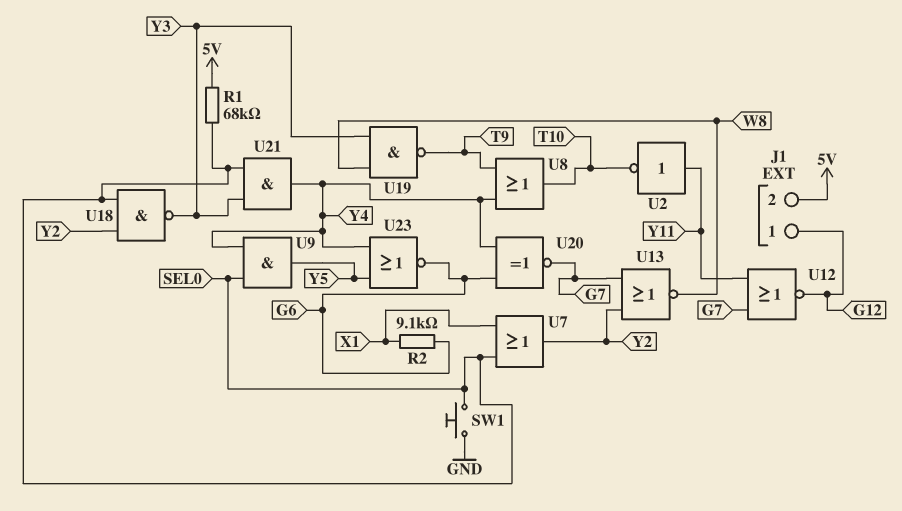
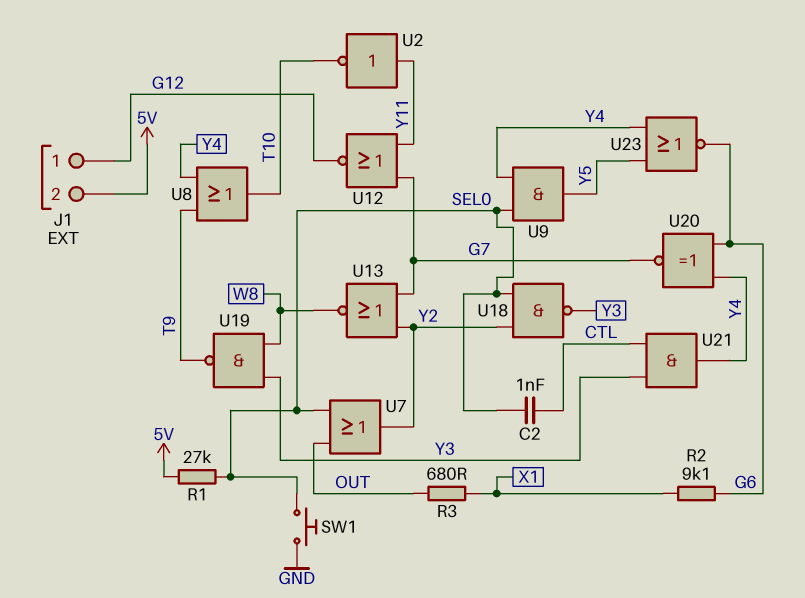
C2: none -> 1nF (CTL, SEL0)
R1: 68k (5V, SEL0) -> 27k (5V, SEL0)
R3: none -> 680 (OUT, X1)
U7: OR (in SEL0, in X1, out Y2) -> OR (in OUT, in SEL0, out Y2)
U21: AND (in SEL0, in Y3, out Y4) -> AND (in CTL, in Y3, out Y4)

